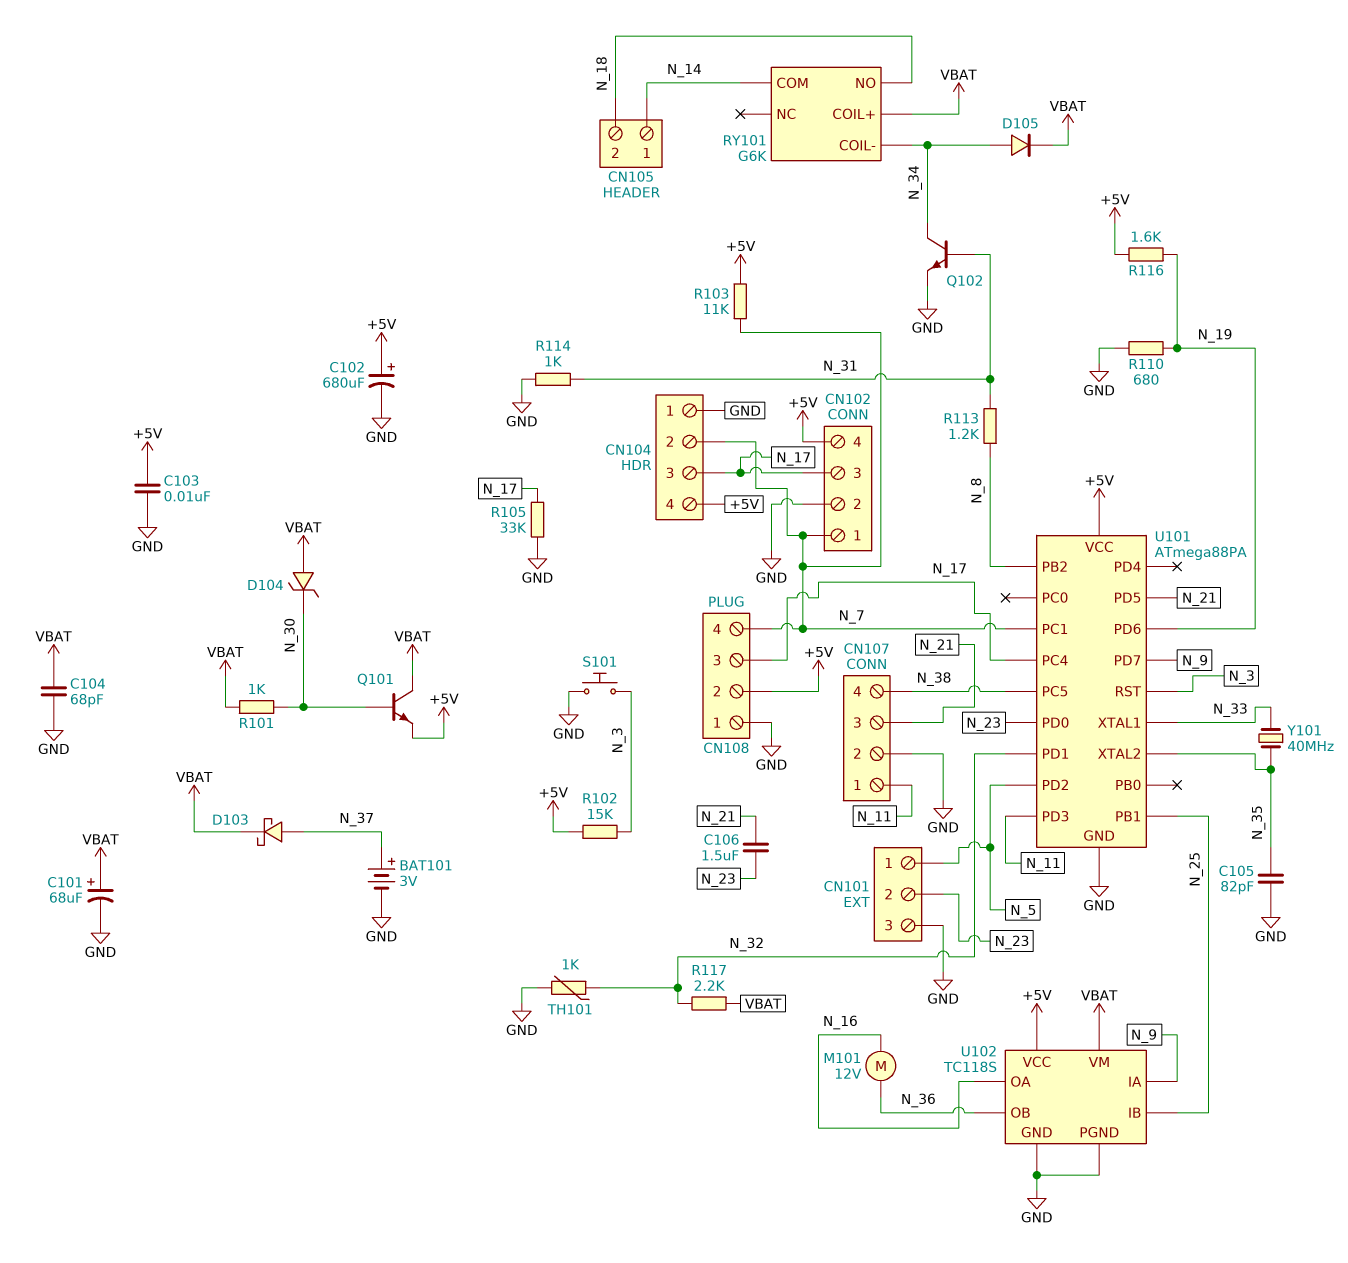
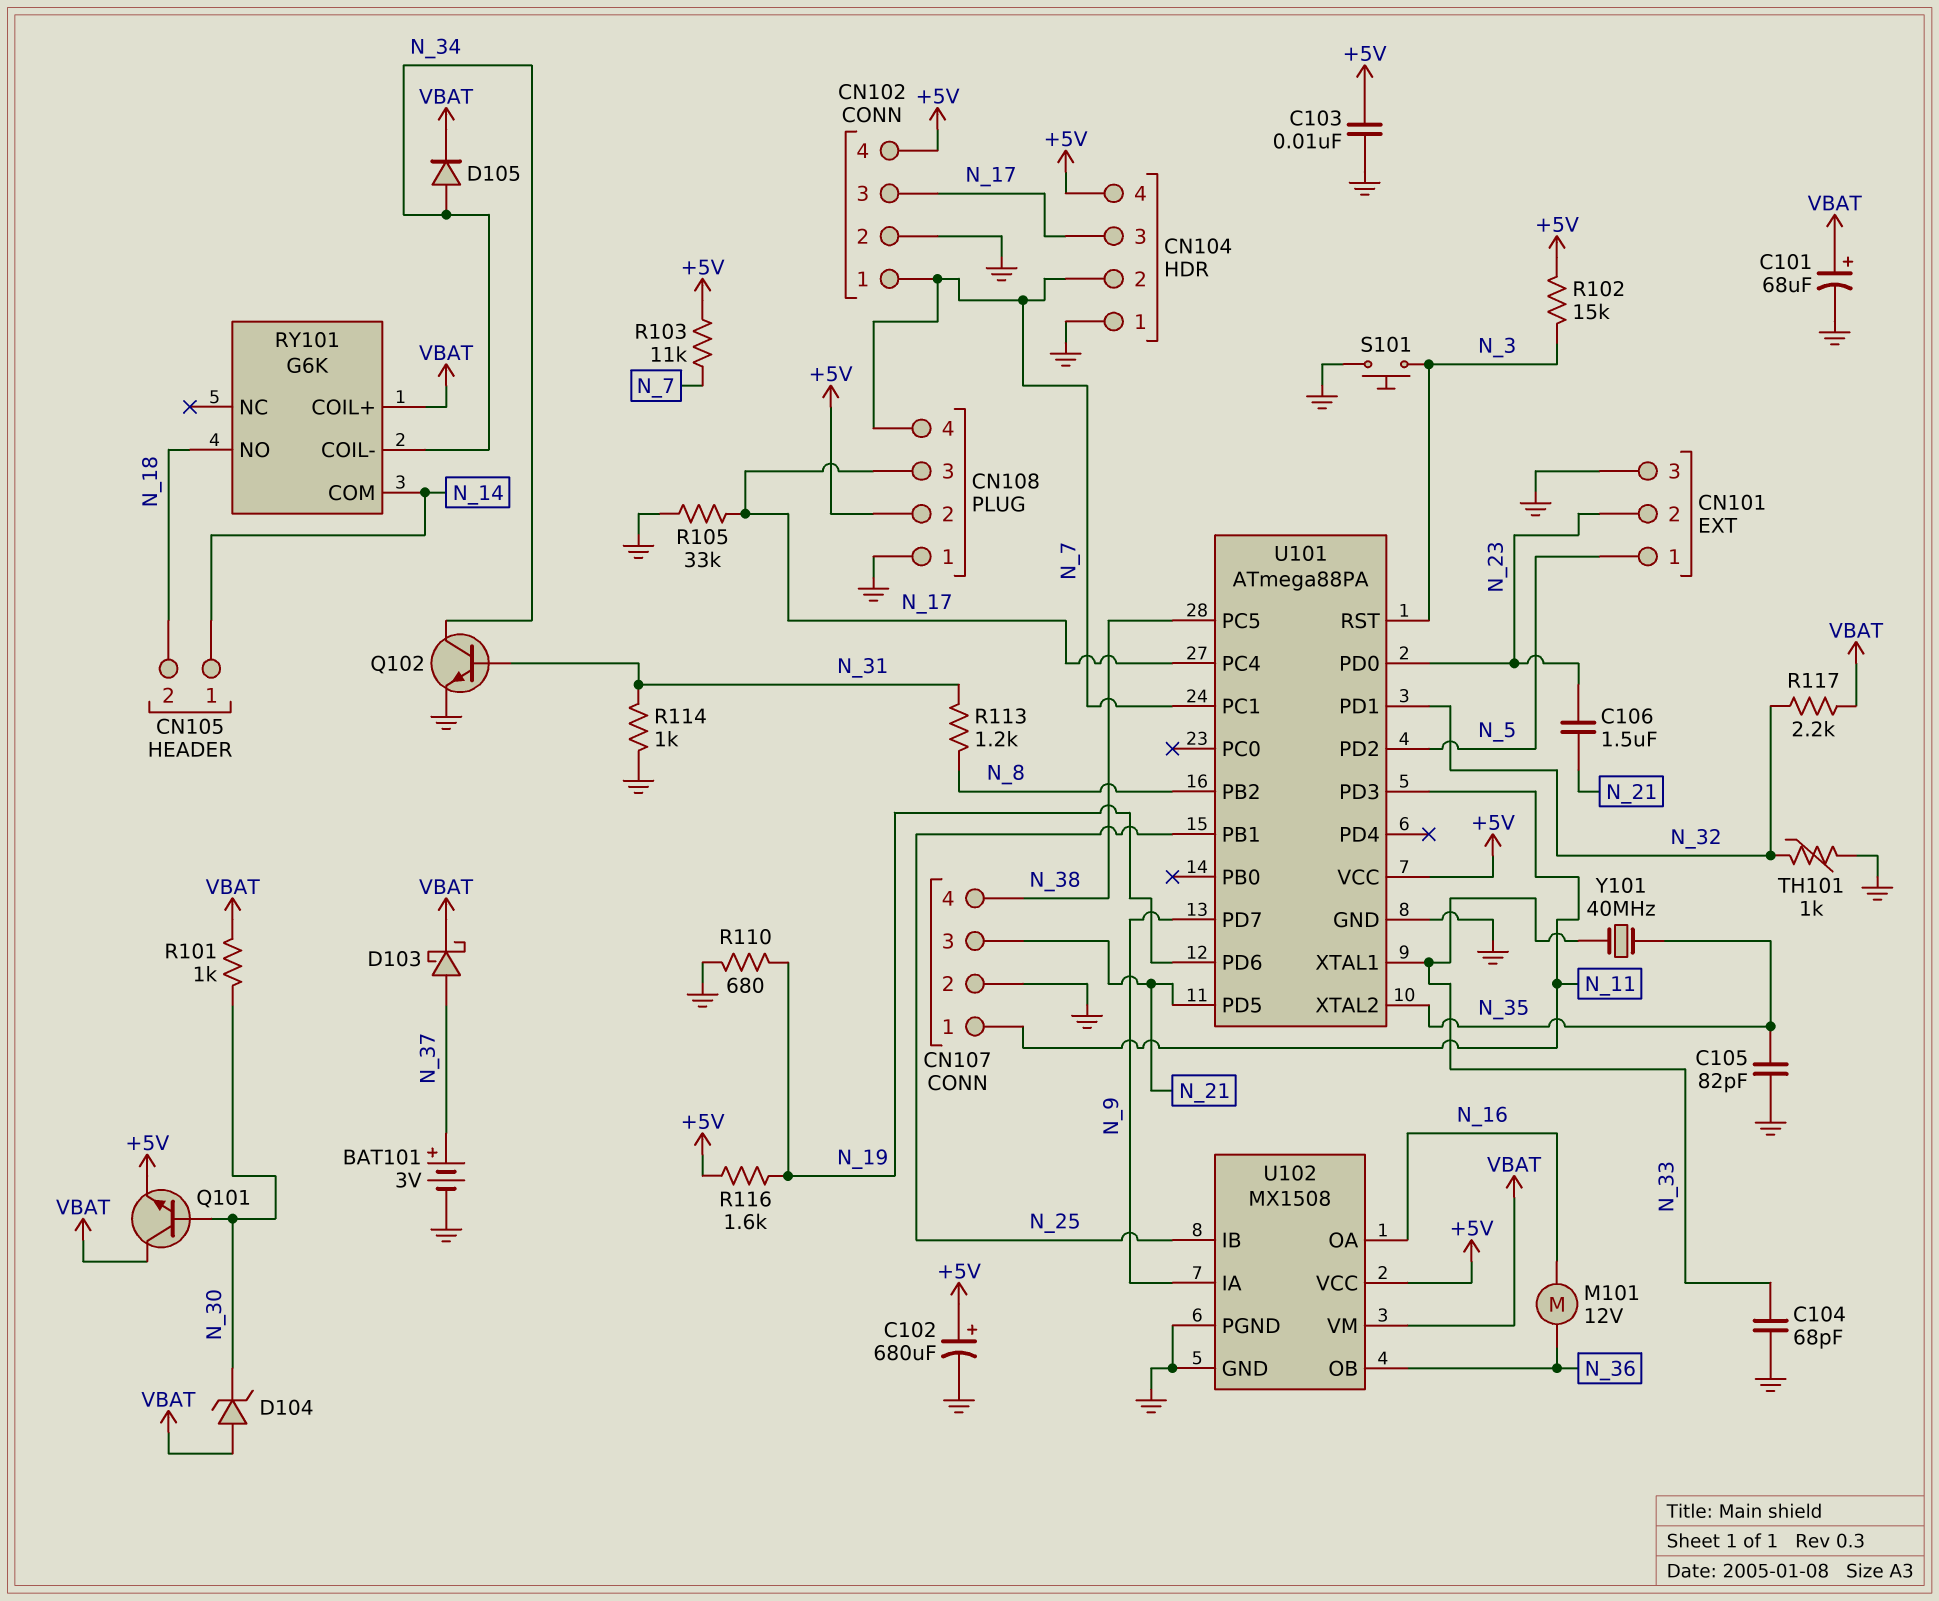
C104: 68pF (GND, VBAT) -> 68pF (GND, N_33)
U102: TC118S -> MX1508

